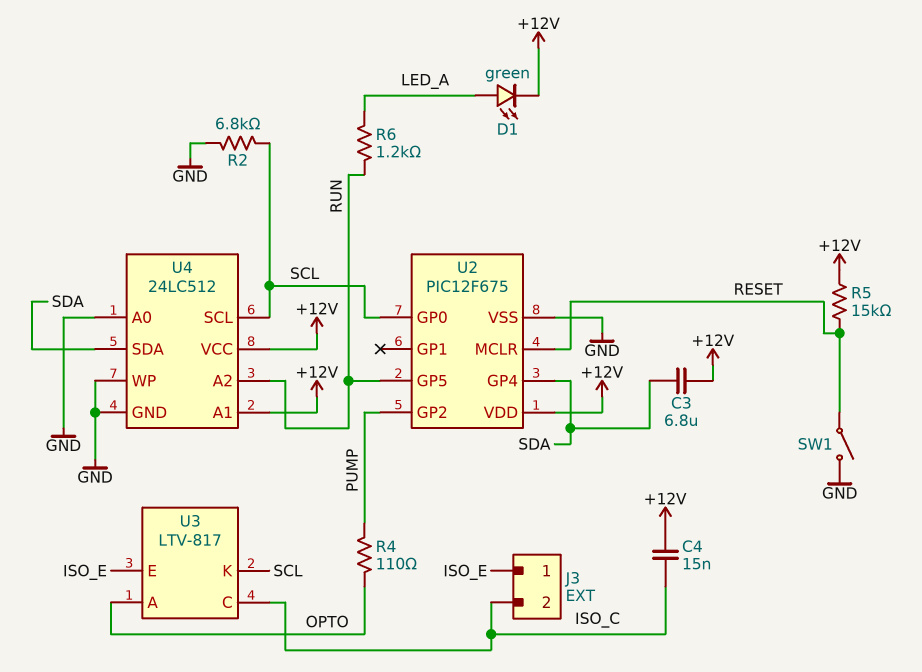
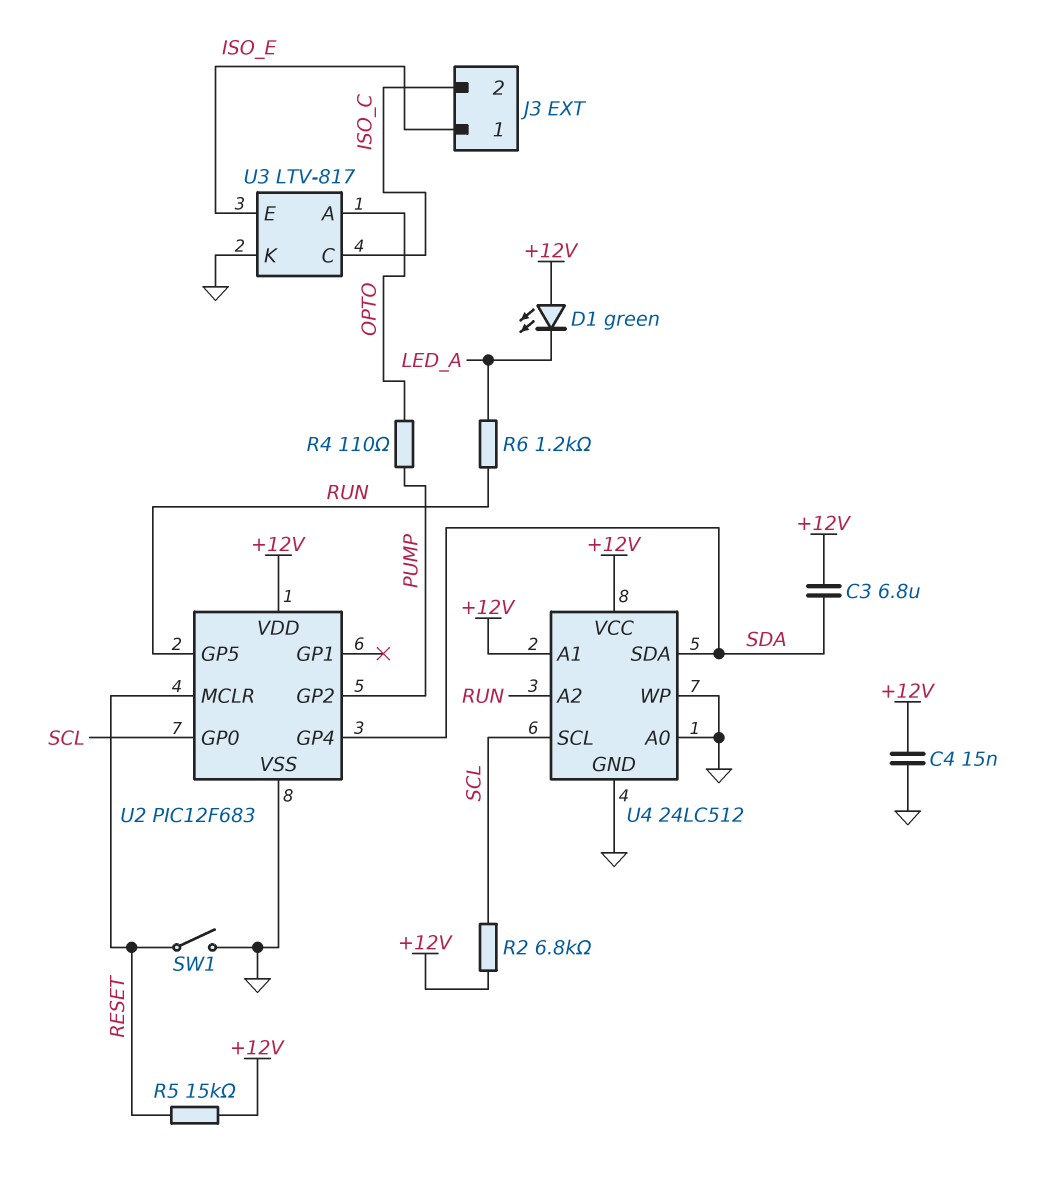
C4: 15nF (+12V, ISO_C) -> 15nF (+12V, GND)
D1: LED green (A LED_A, K +12V) -> LED green (A +12V, K LED_A)
R2: 6.8k (GND, SCL) -> 6.8k (+12V, SCL)
U2: PIC12F675 -> PIC12F683
U3 pin K: SCL -> GND

